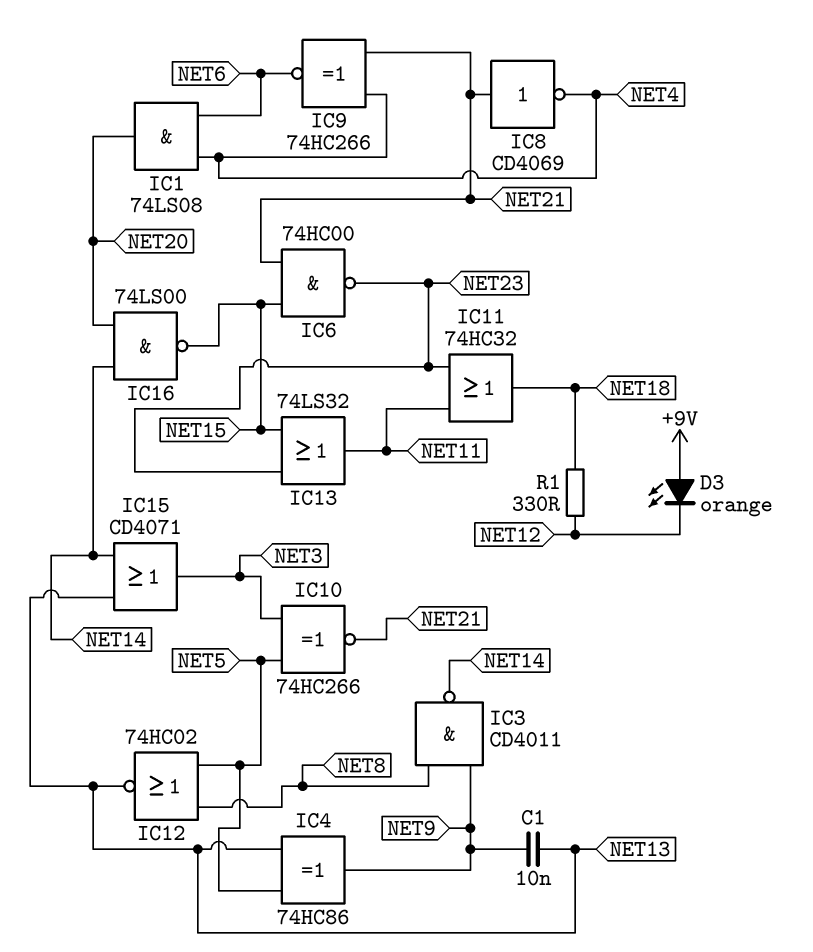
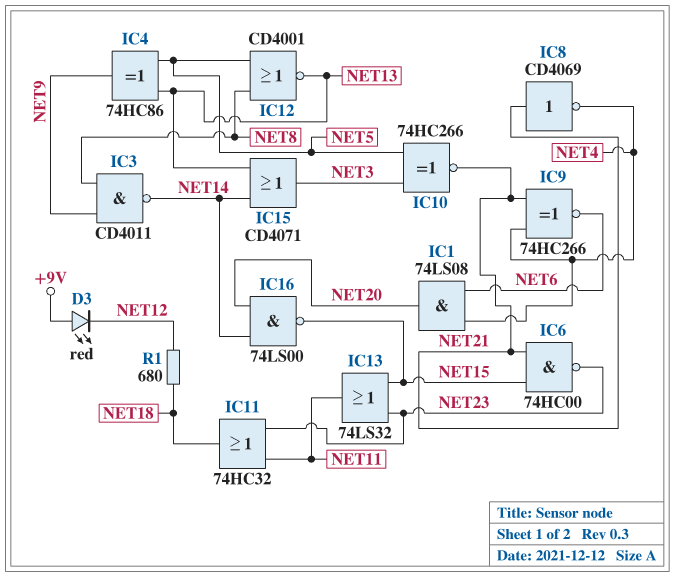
C1: 10nF (NET9, NET13) -> none
D3: LED orange (A +9V, K NET12) -> LED red (A +9V, K NET12)
IC12: NOR 74HC02 (in NET5, in NET8, out NET13) -> NOR CD4001 (in NET5, in NET8, out NET13)
R1: 330 (NET12, NET18) -> 680 (NET12, NET18)

